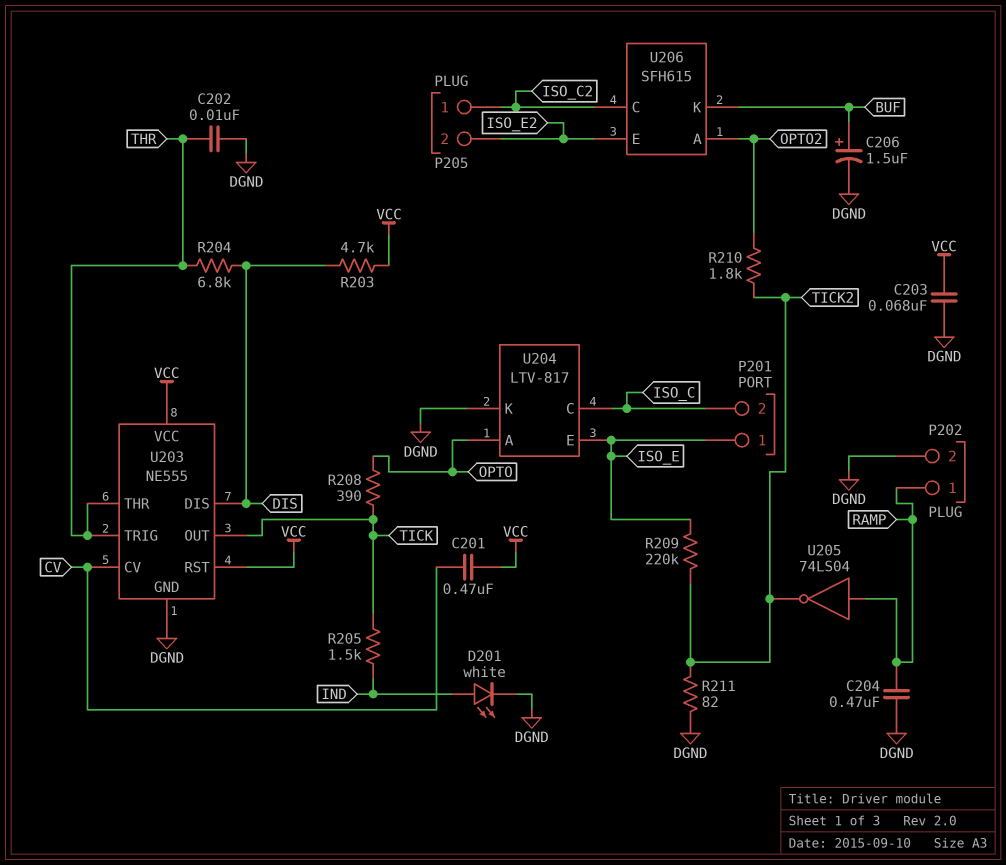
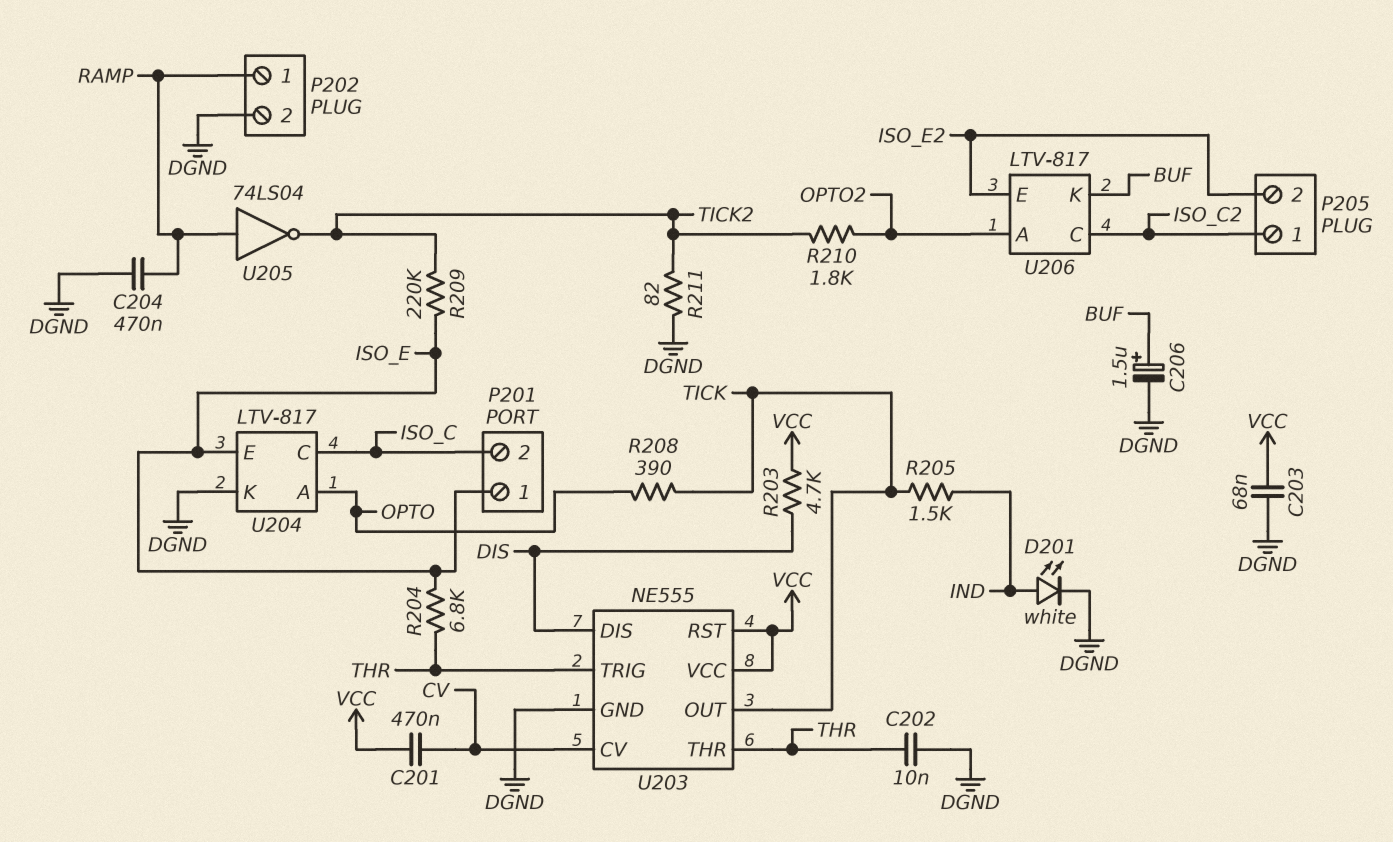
R204: 6.8k (DIS, THR) -> 6.8k (ISO_E, THR)
U206: SFH615 -> LTV-817

